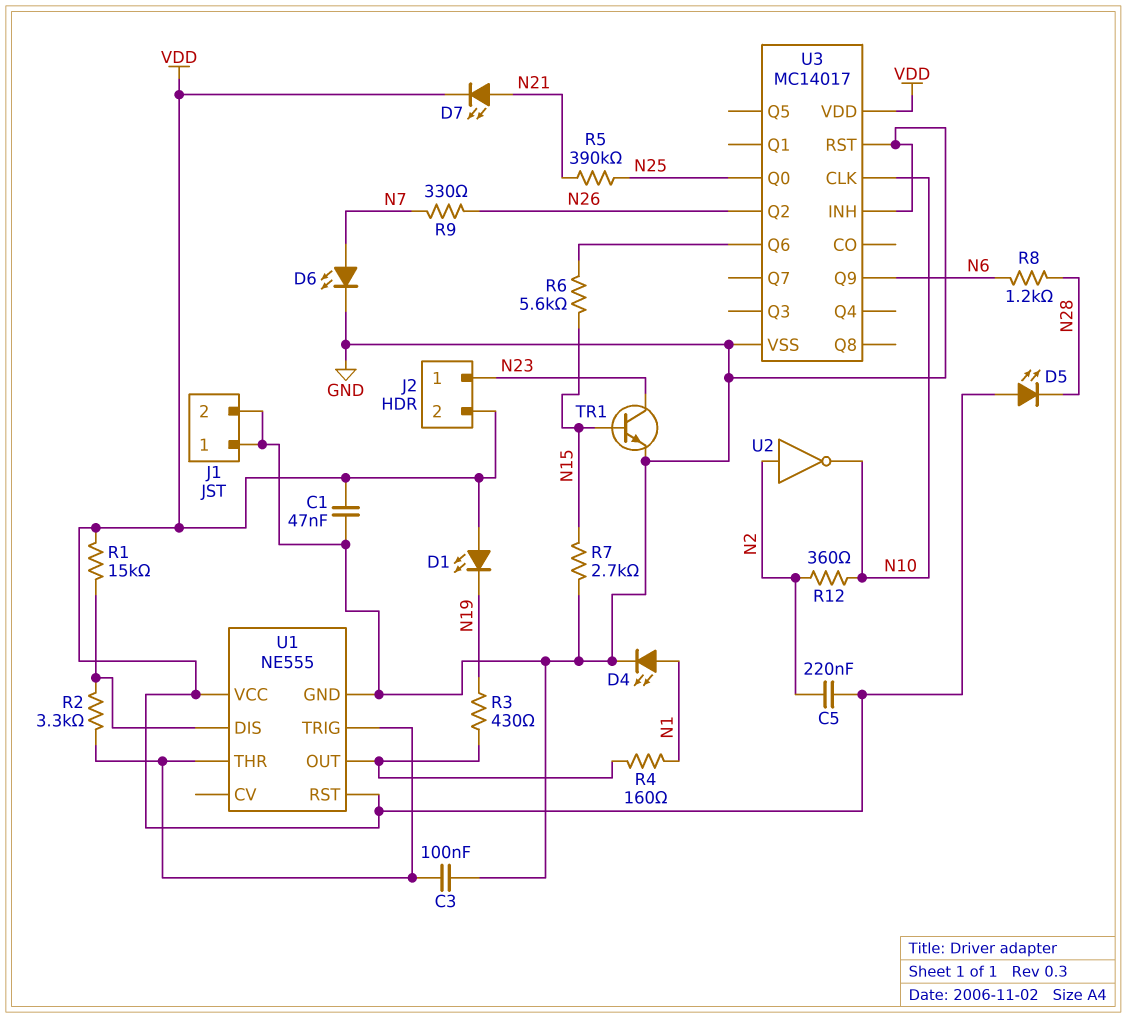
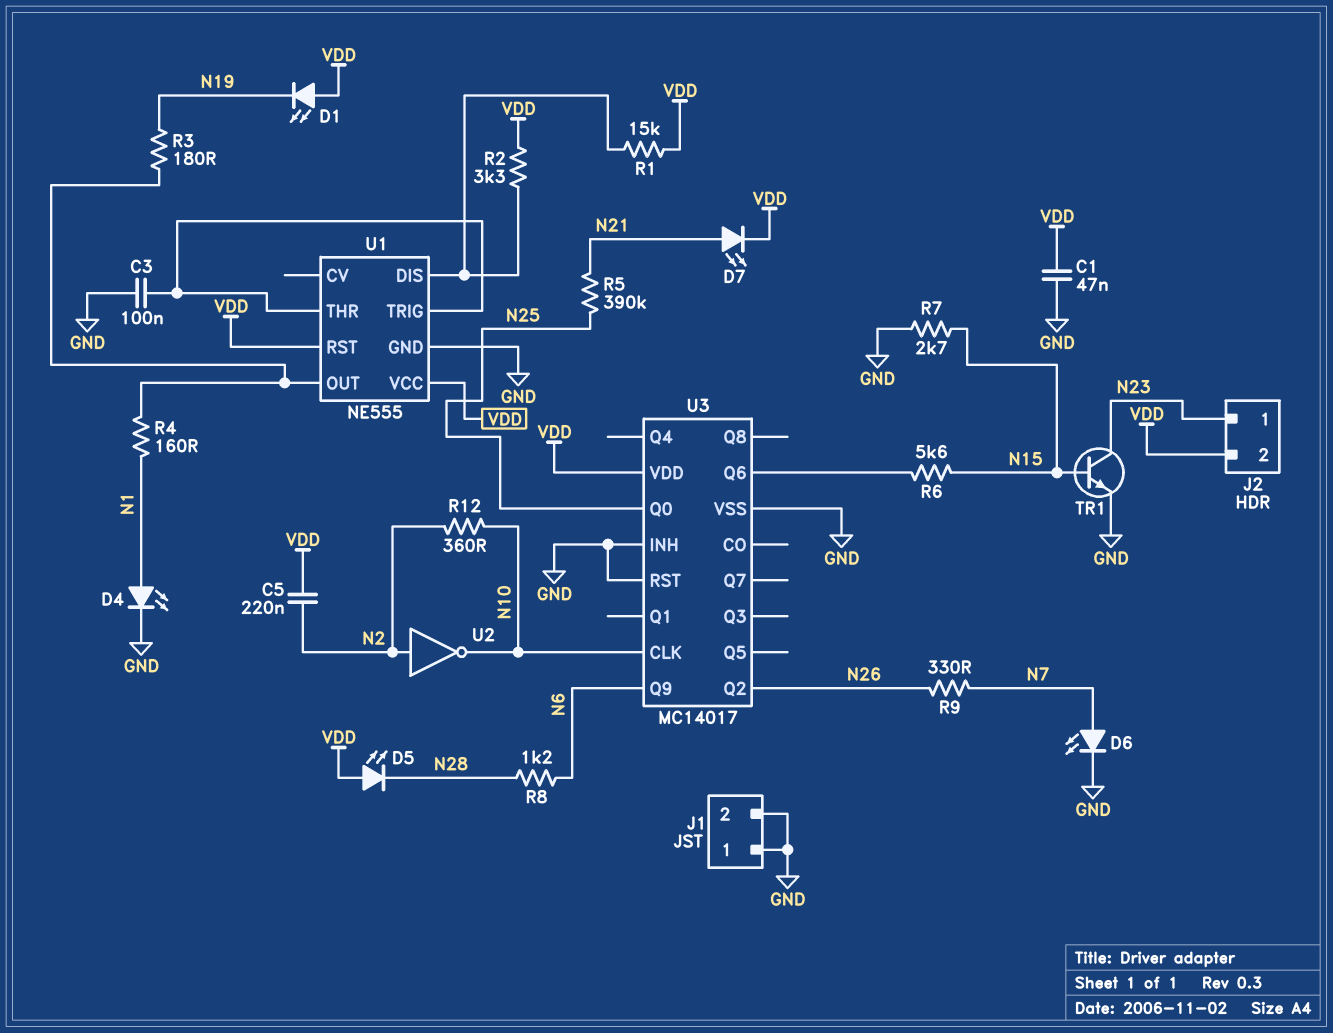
R2: 3.3k (U1/DIS, U1/THR) -> 3.3k (U1/DIS, VDD)
R3: 430 (N19, U1/OUT) -> 180 (N19, U1/OUT)

